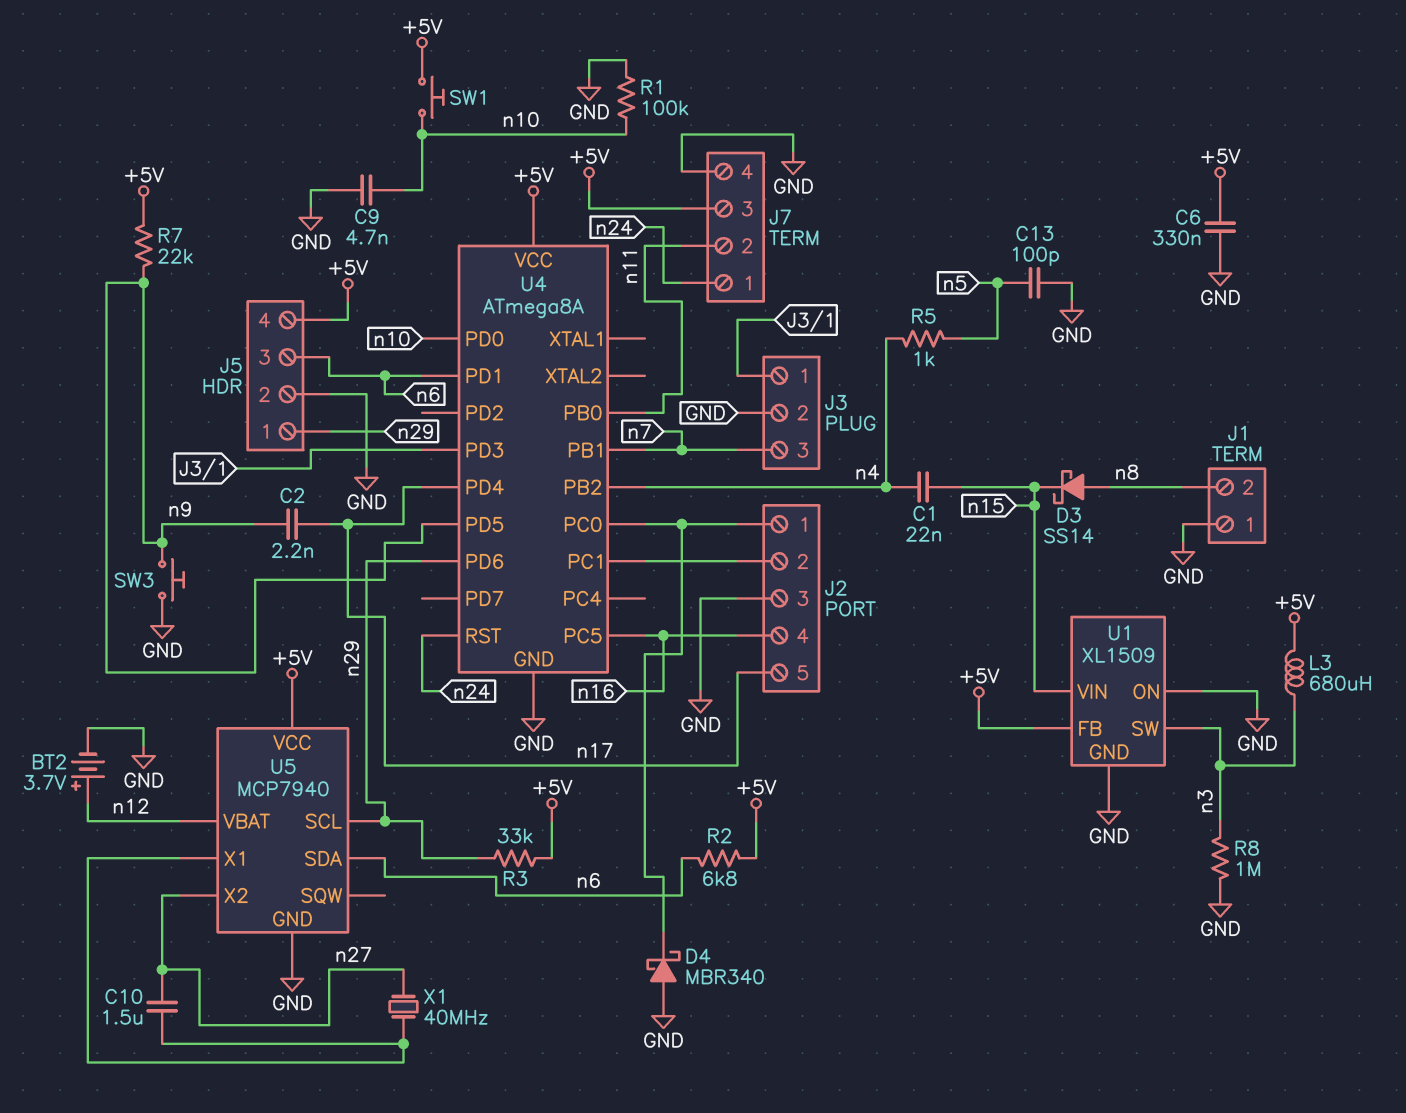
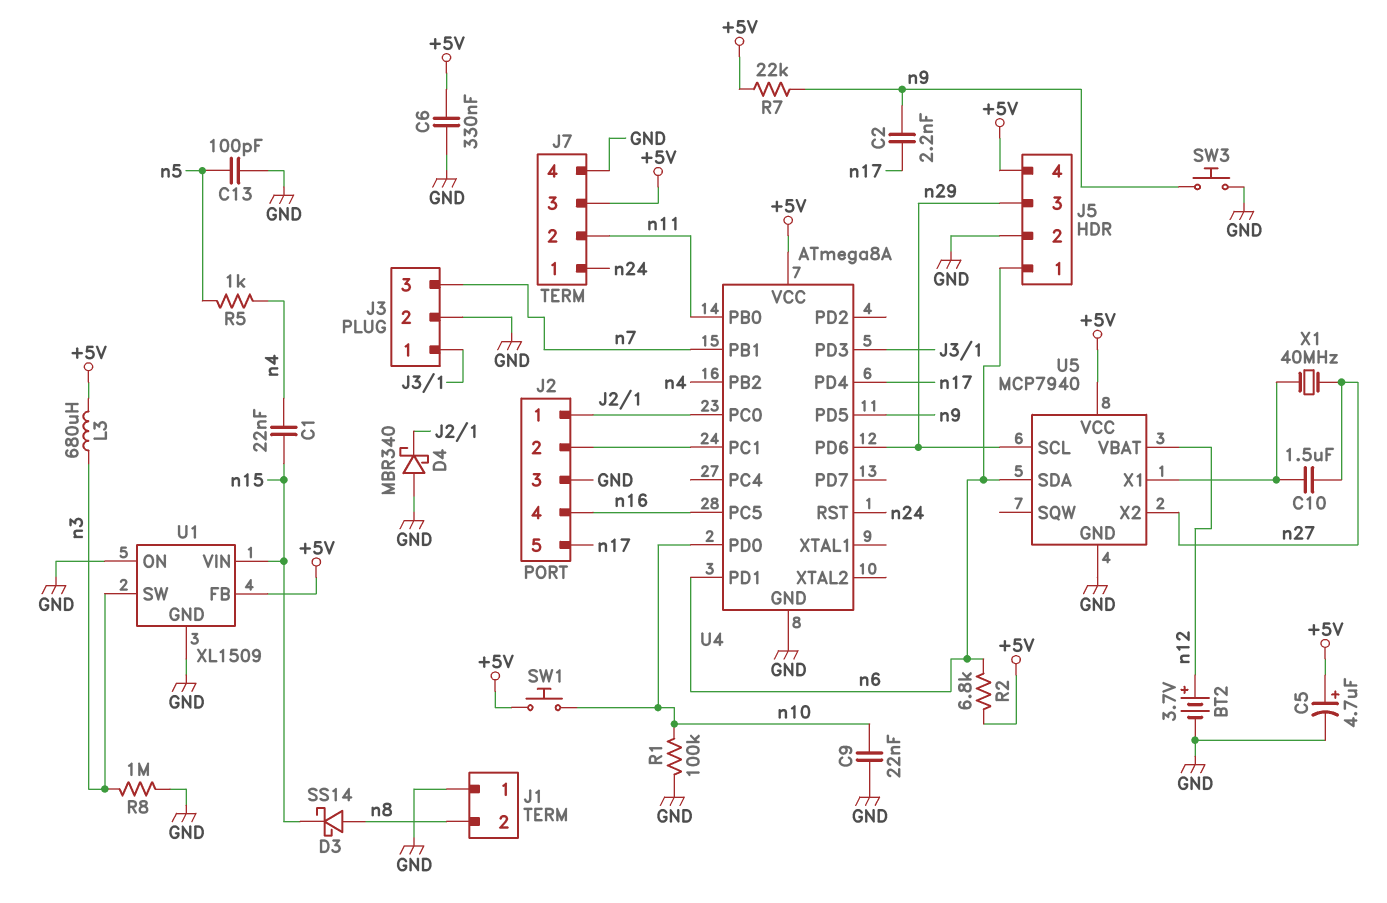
C5: none -> 4.7uF (plus +5V, minus GND)
C9: 4.7nF (GND, n10) -> 22nF (GND, n10)
J5 pin 1: n29 -> n6
J5 pin 3: n6 -> n29
R3: 33k (+5V, n29) -> none

